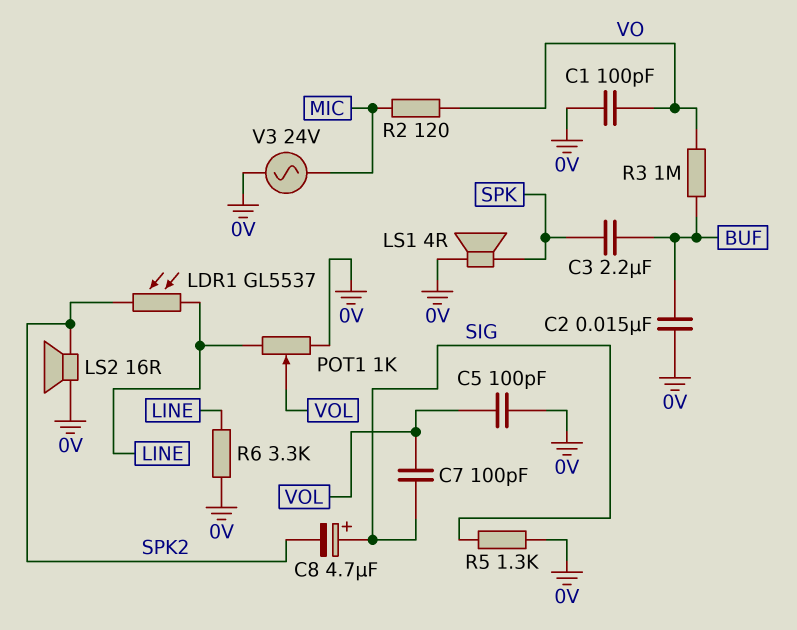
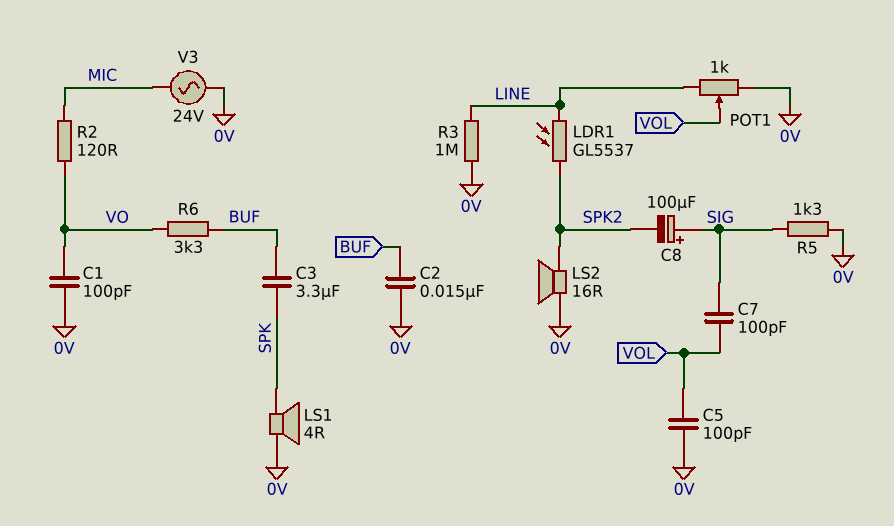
C3: 2.2uF (BUF, SPK) -> 3.3uF (BUF, SPK)
C8: 4.7uF (plus SIG, minus SPK2) -> 100uF (plus SIG, minus SPK2)
R3: 1M (BUF, VO) -> 1M (0V, LINE)
R6: 3.3k (0V, LINE) -> 3.3k (BUF, VO)

